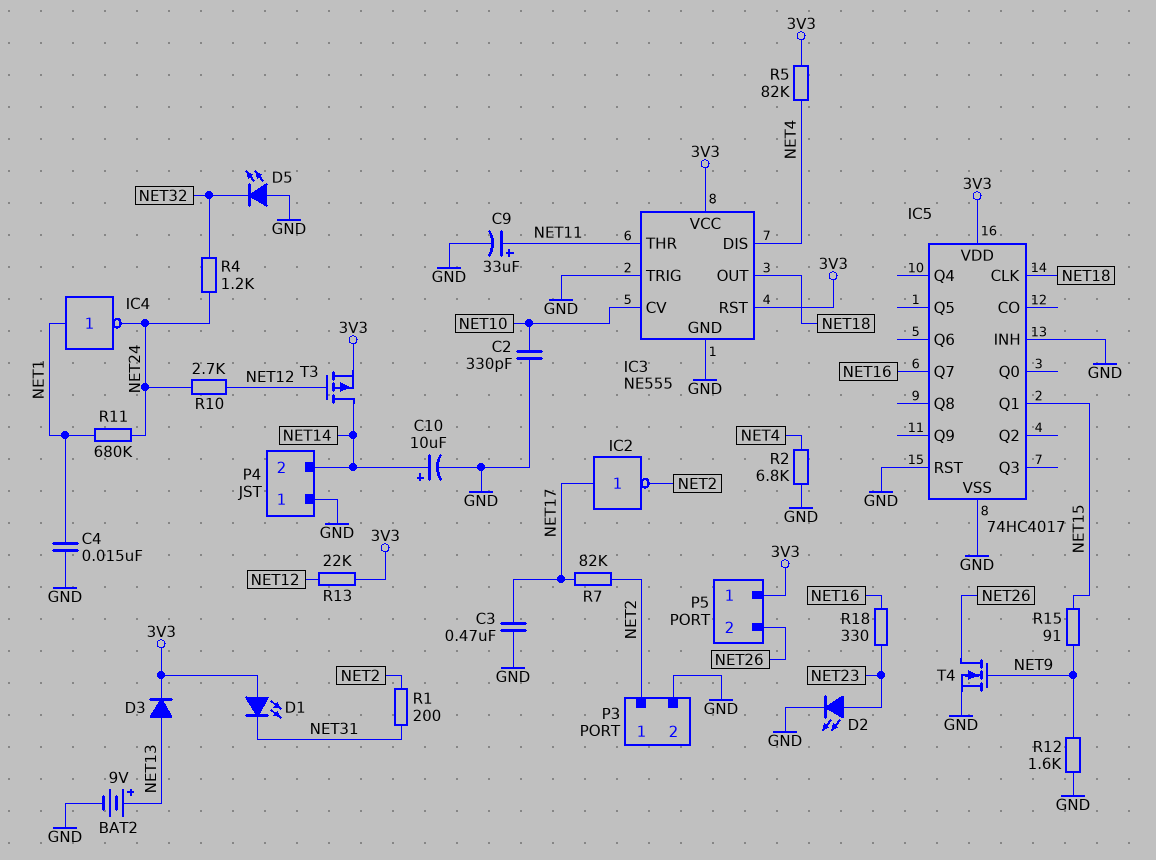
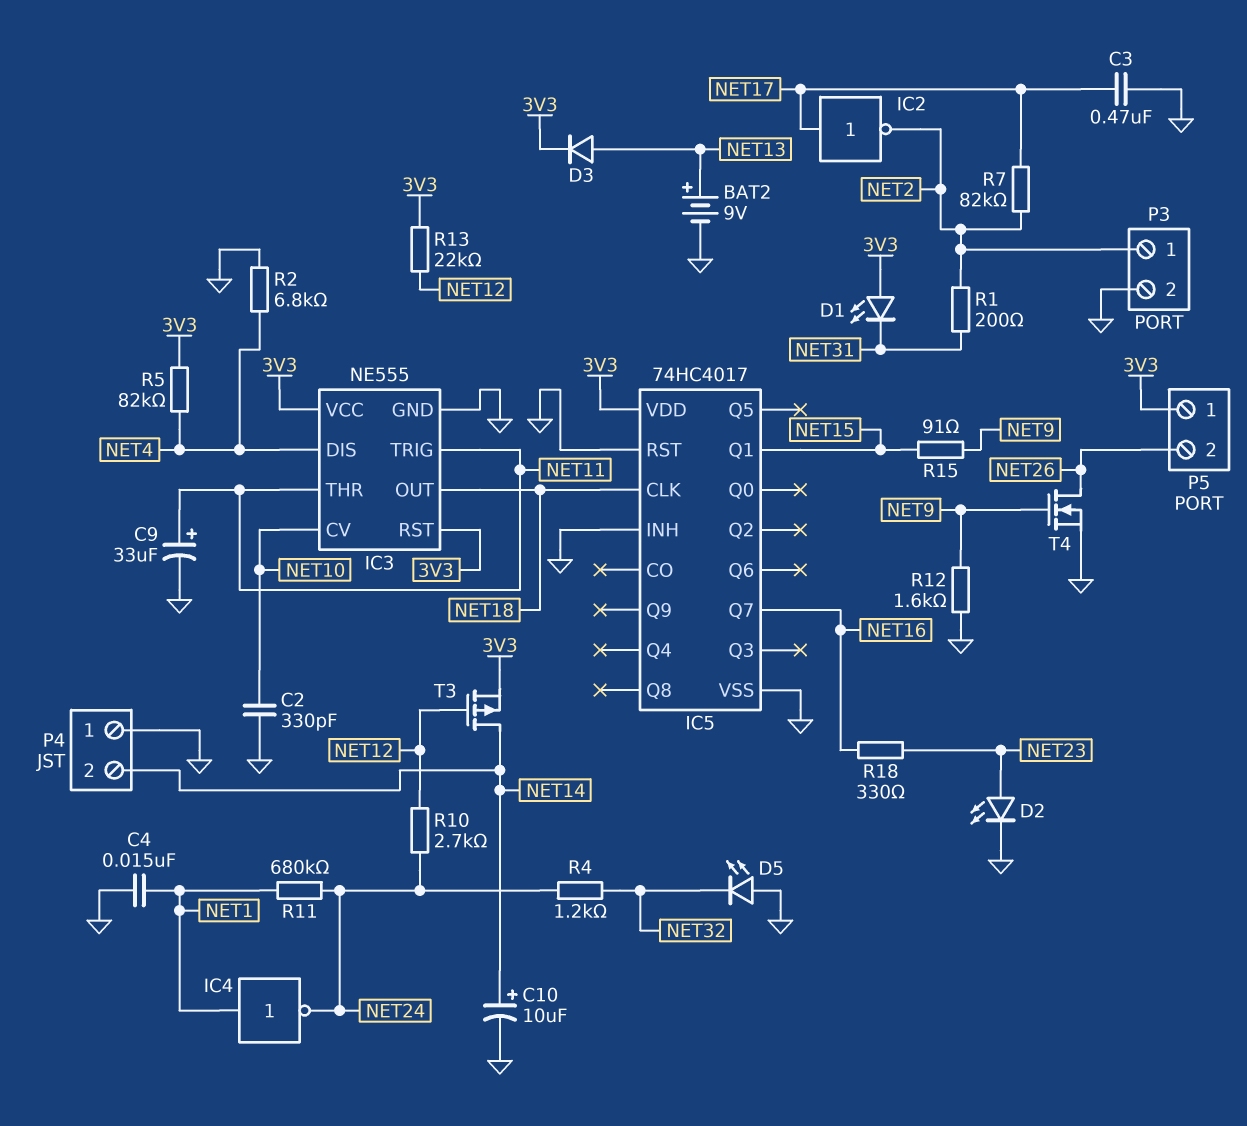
IC3 pin TRIG: GND -> NET11

